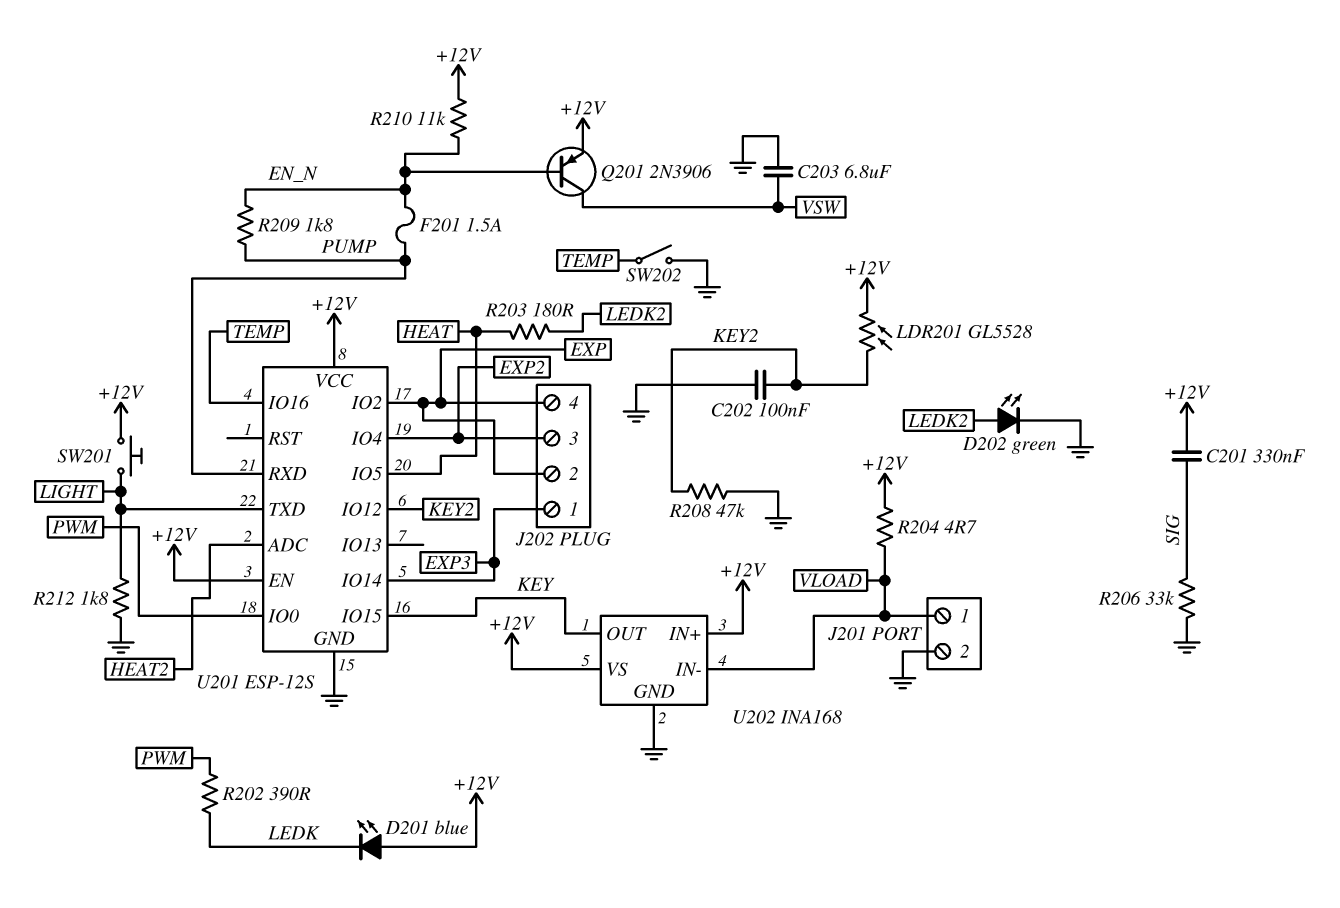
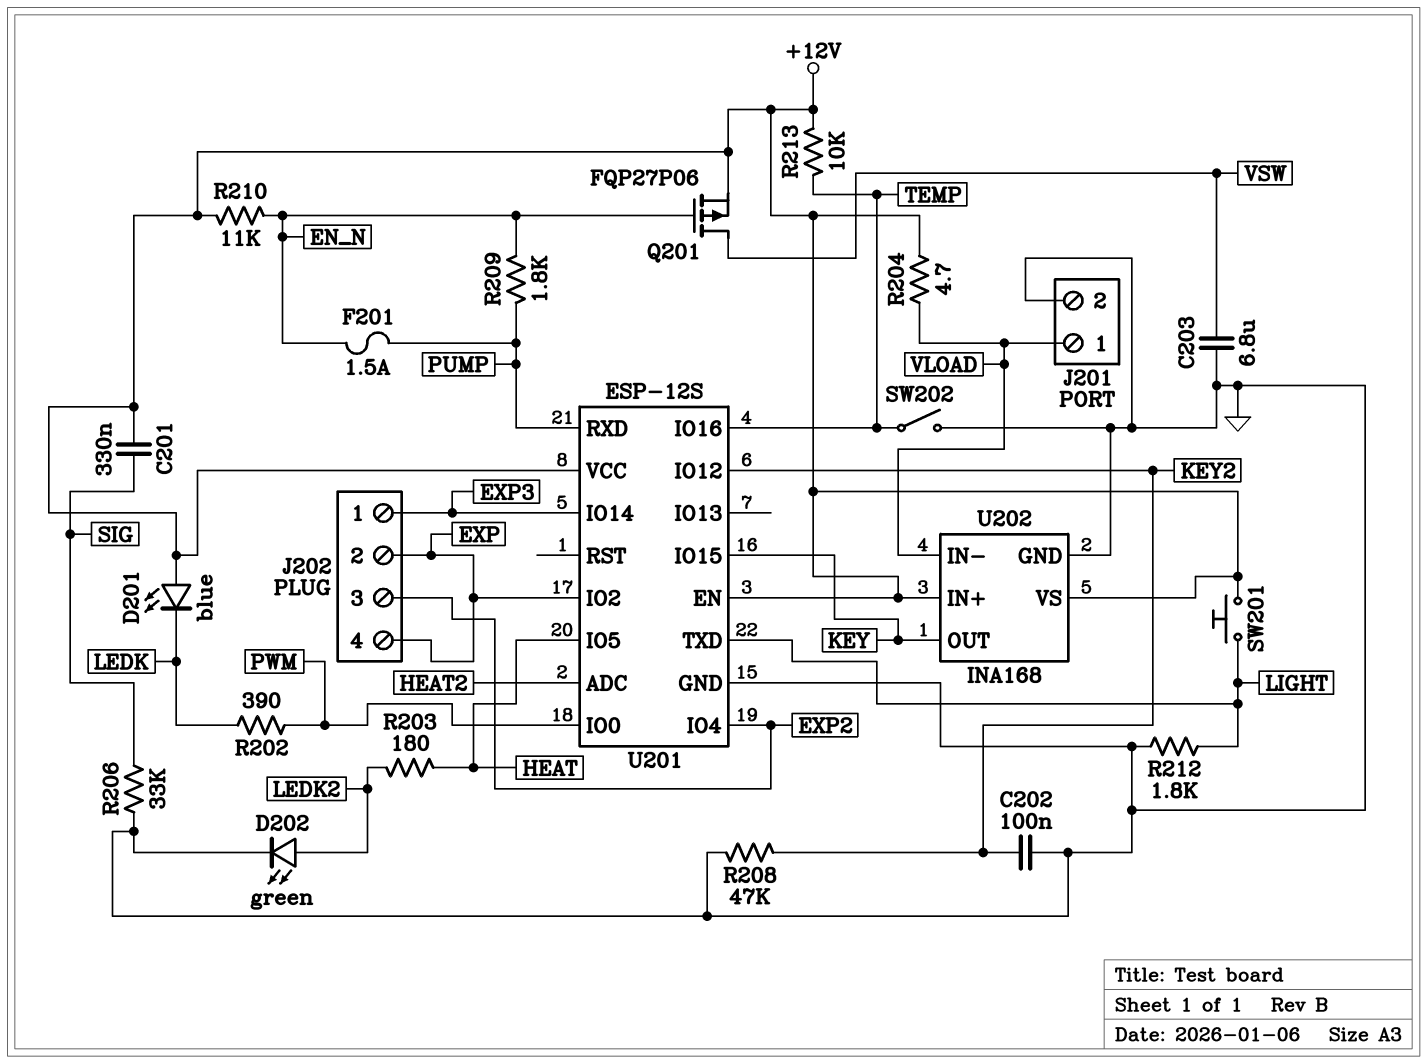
LDR201: GL5528 (+12V, KEY2) -> none
Q201: PNP 2N3906 (B EN_N, C VSW, E +12V) -> PMOS FQP27P06 (G EN_N, D VSW, S +12V)
R213: none -> 10k (+12V, TEMP)

